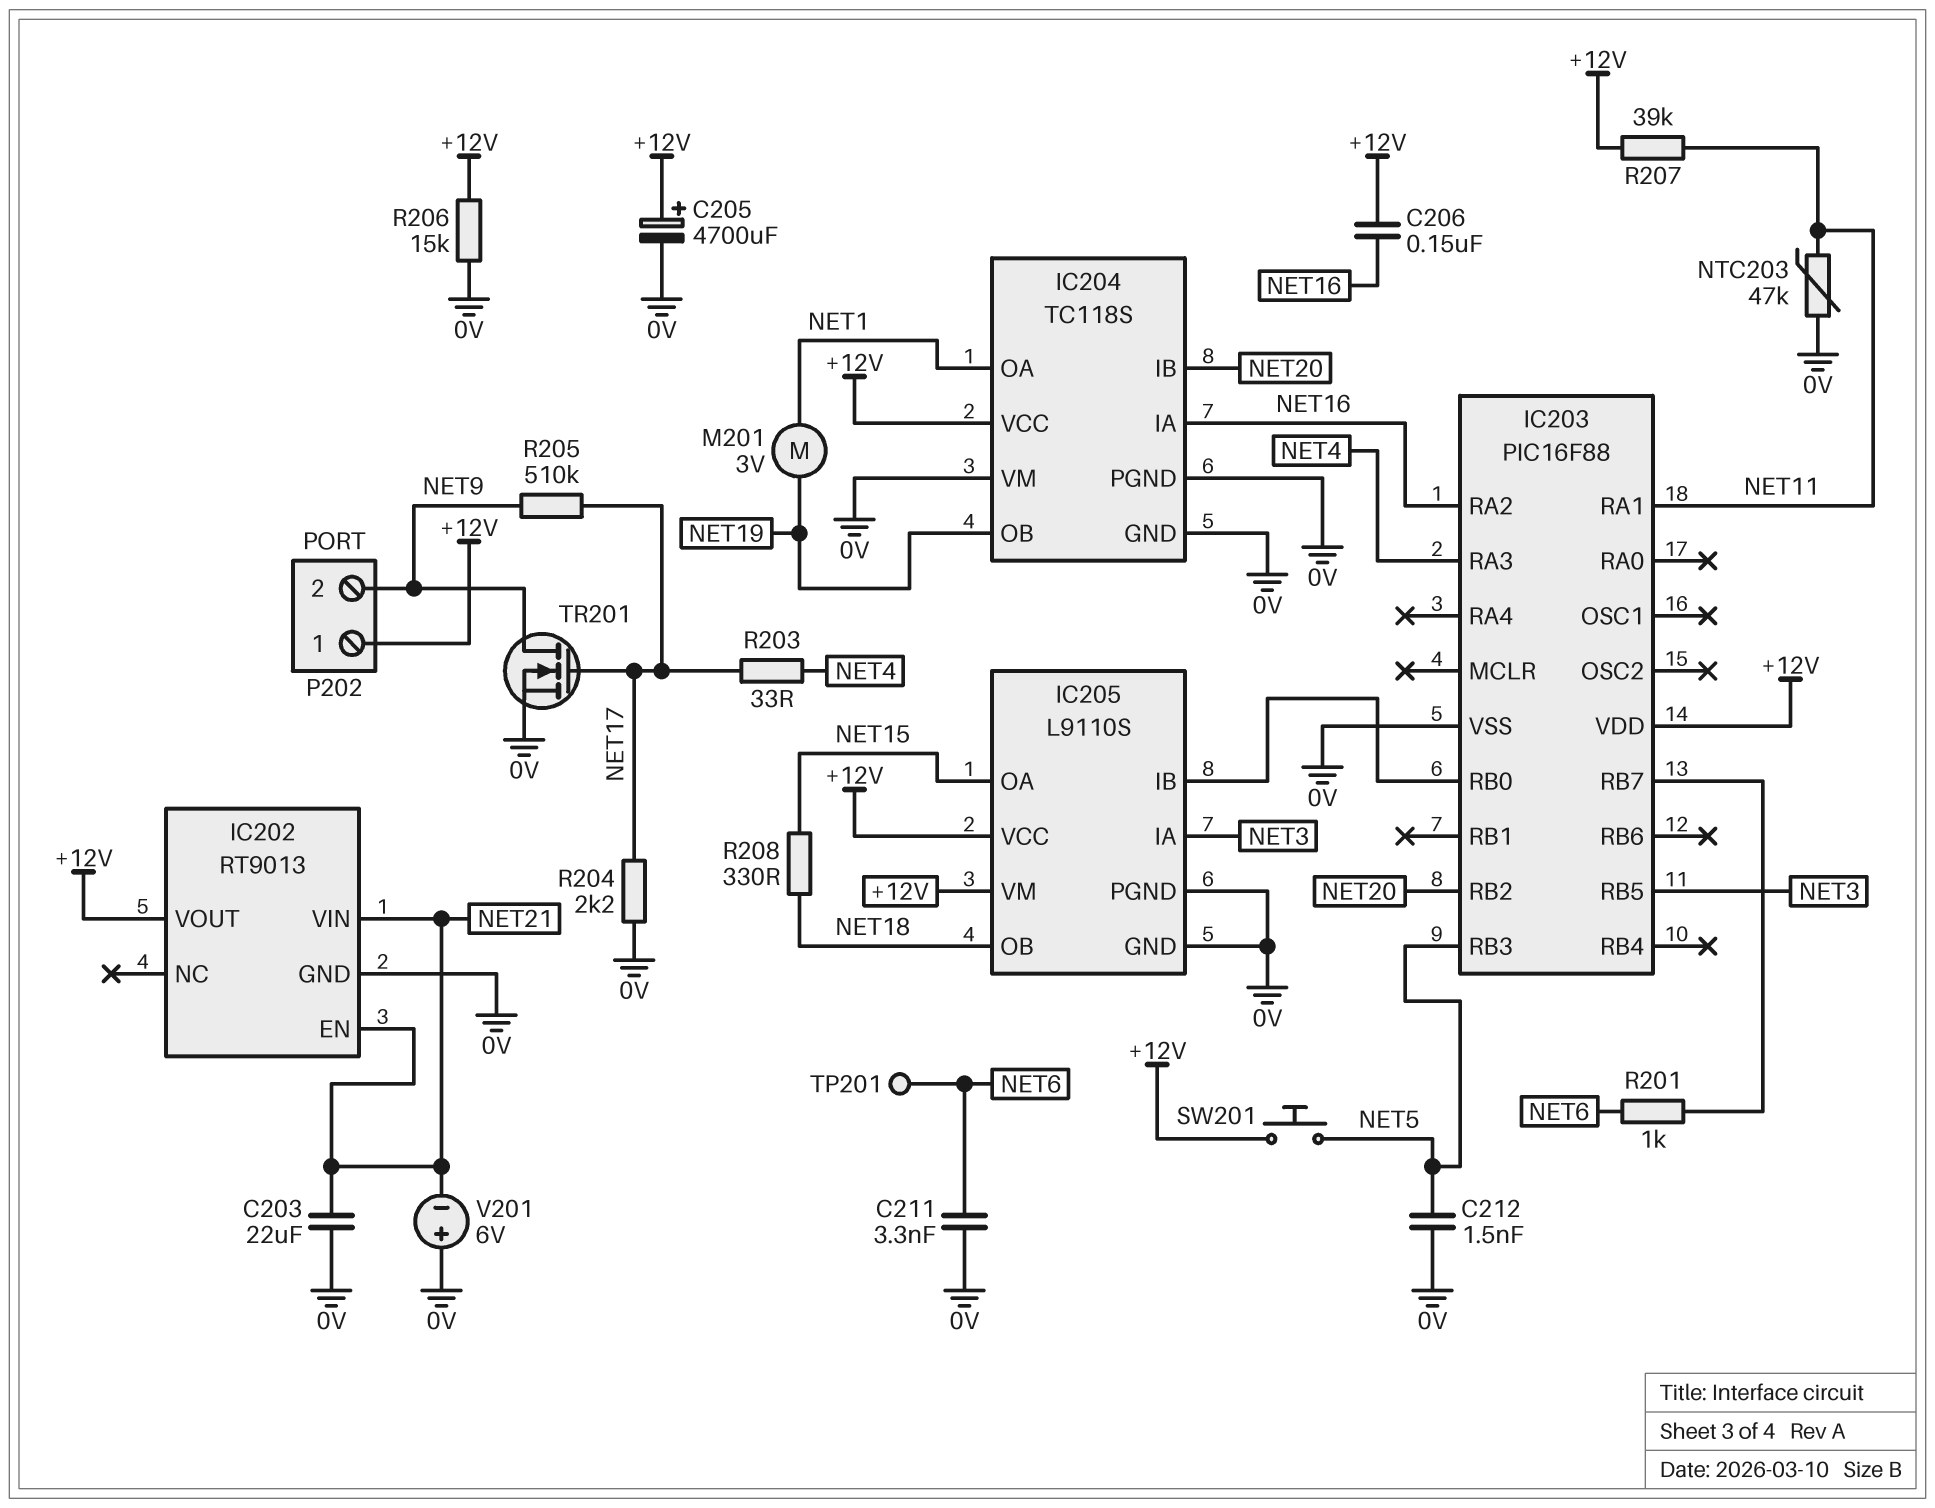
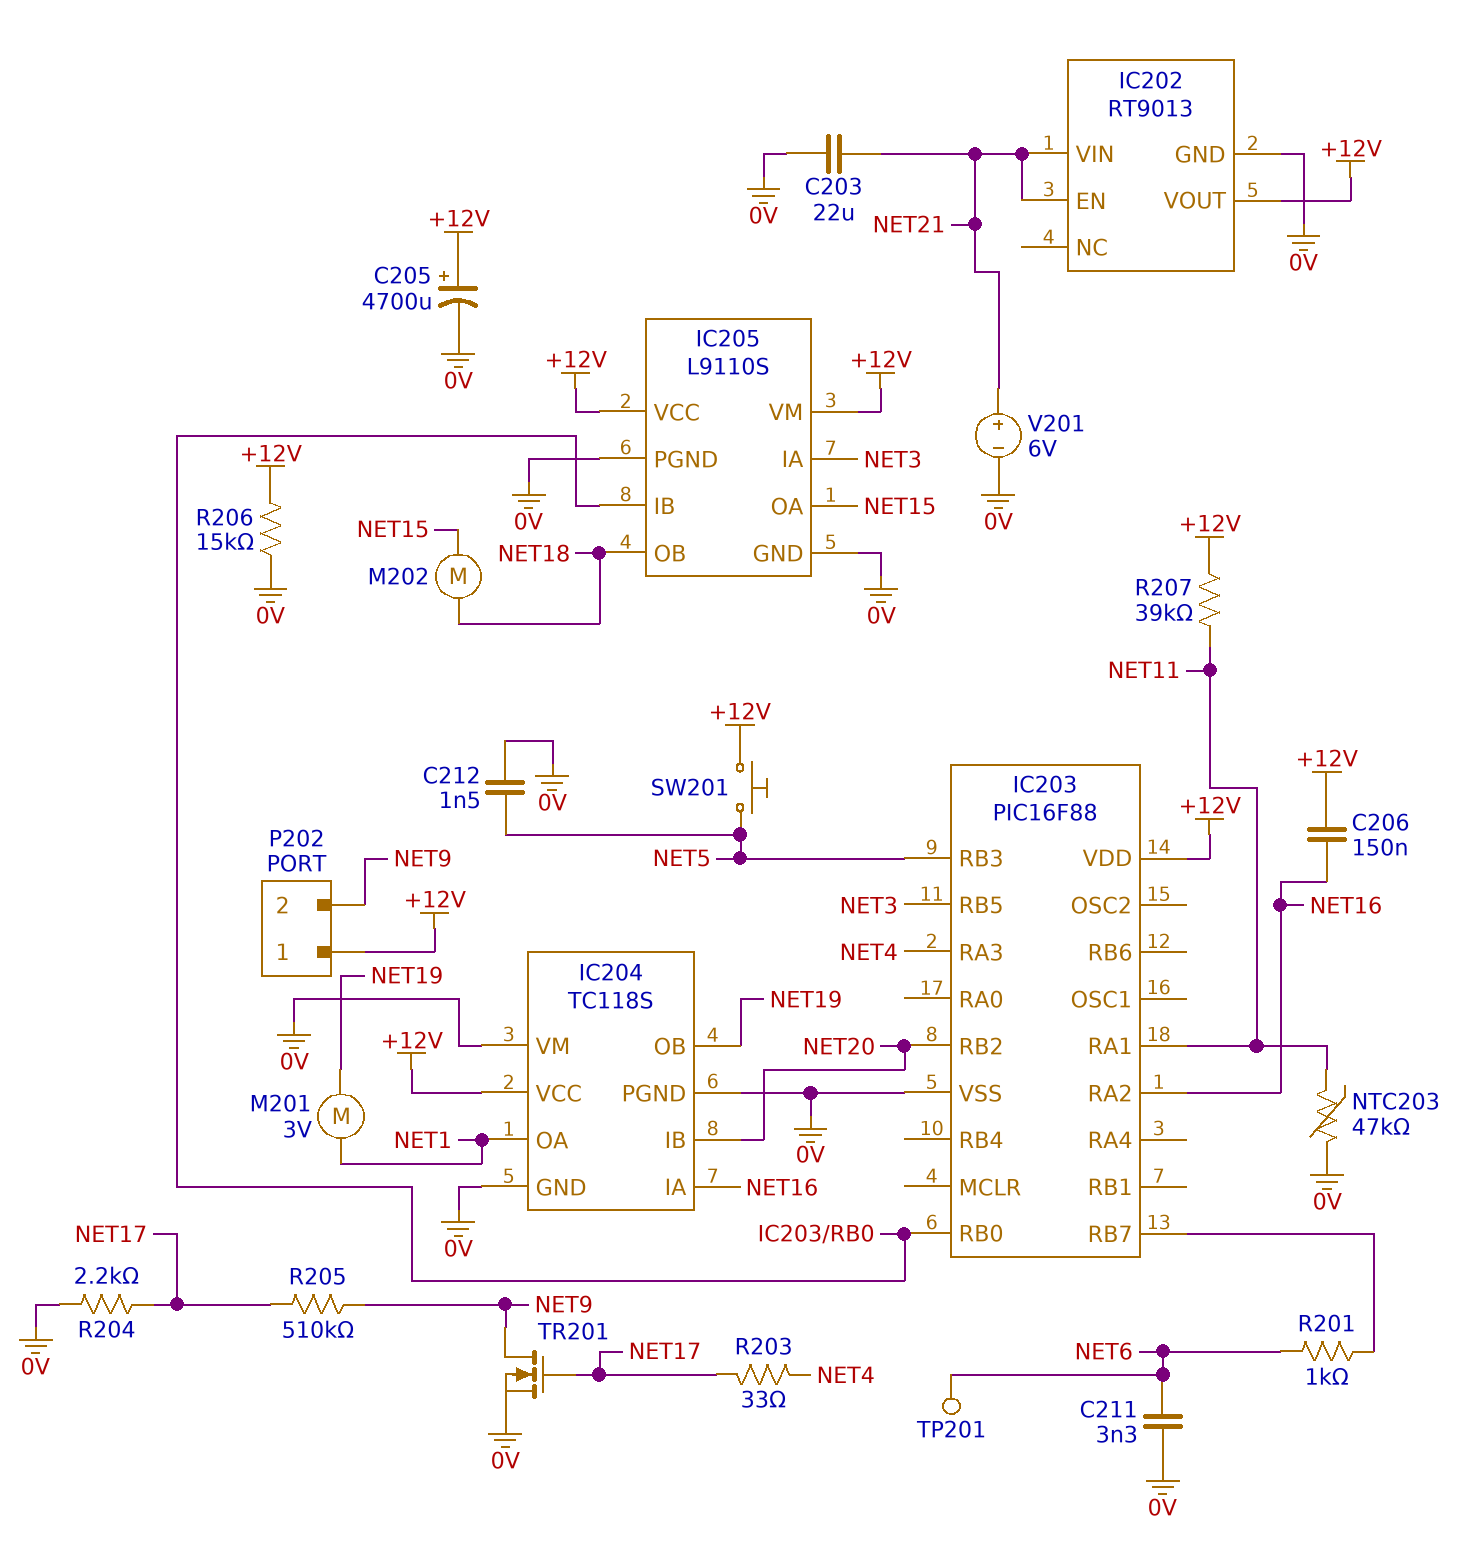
M202: none -> motor (NET15, NET18)
R208: 330 (NET15, NET18) -> none
V201: 6V (plus 0V, minus NET21) -> 6V (plus NET21, minus 0V)

